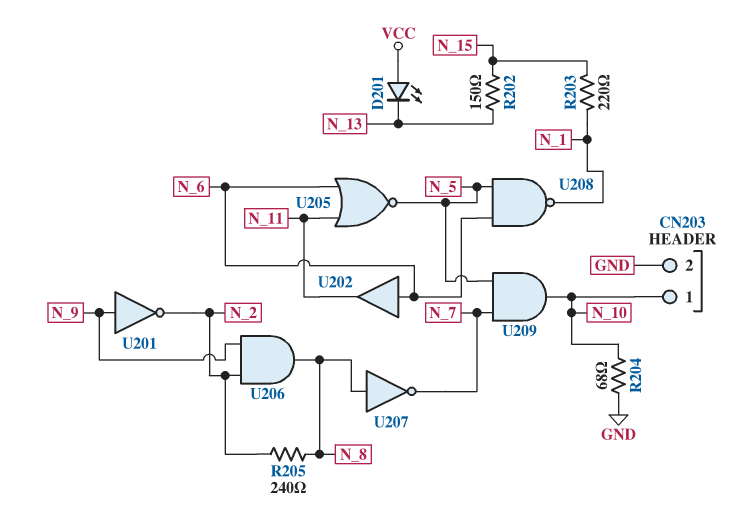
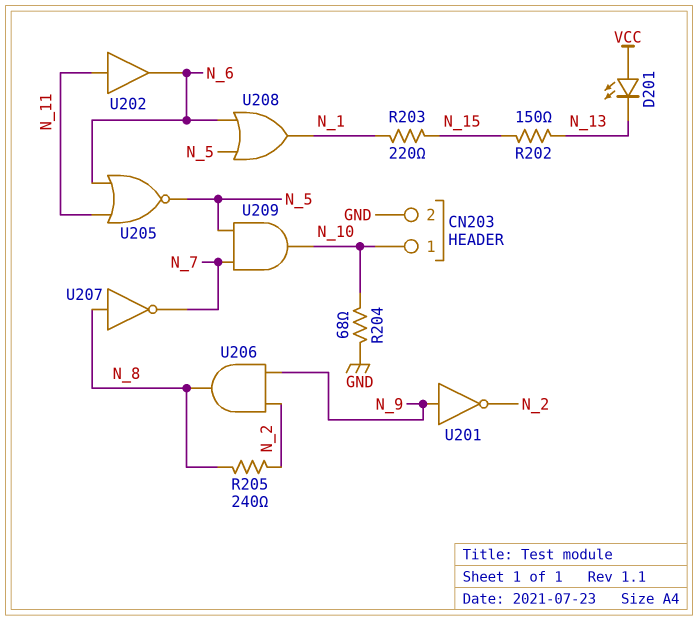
U202: buffer (in N_6, out N_11) -> buffer (in N_11, out N_6)
U208: NAND (in N_5, in N_6, out N_1) -> OR (in N_5, in N_6, out N_1)

